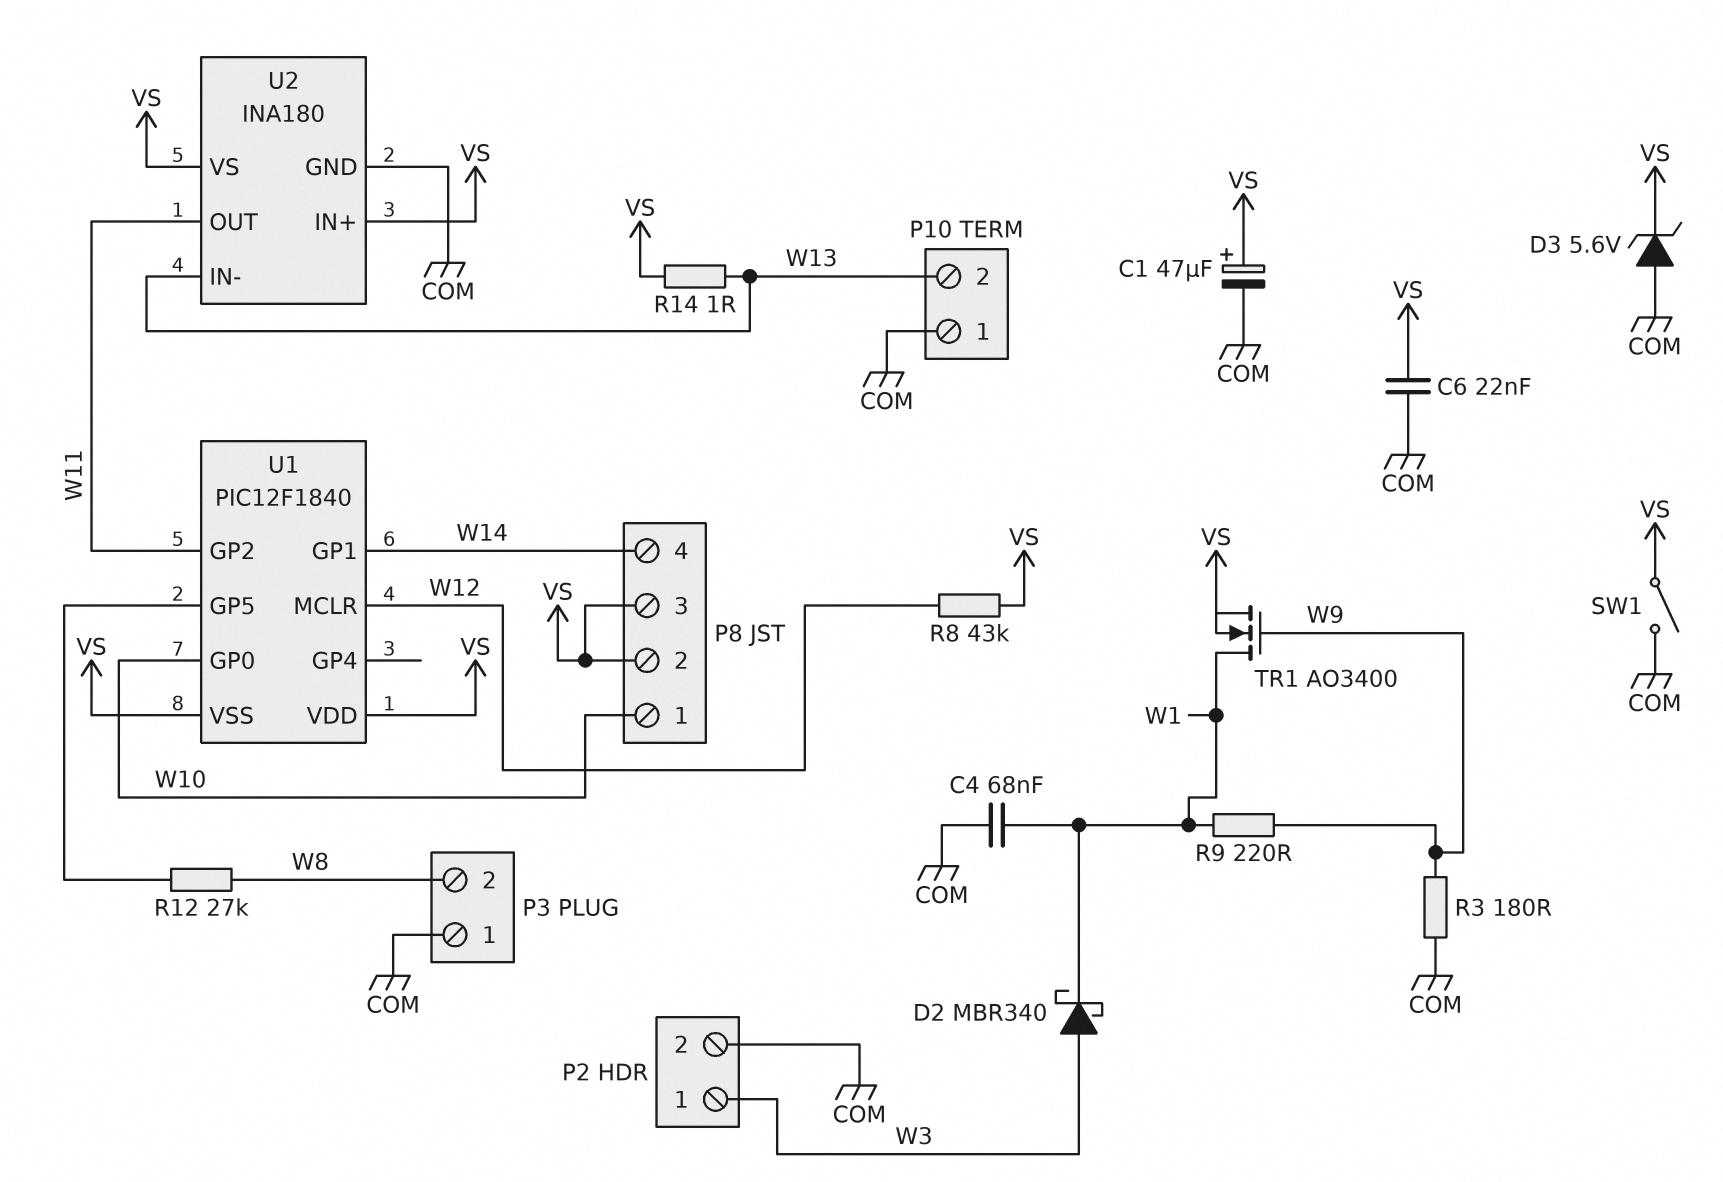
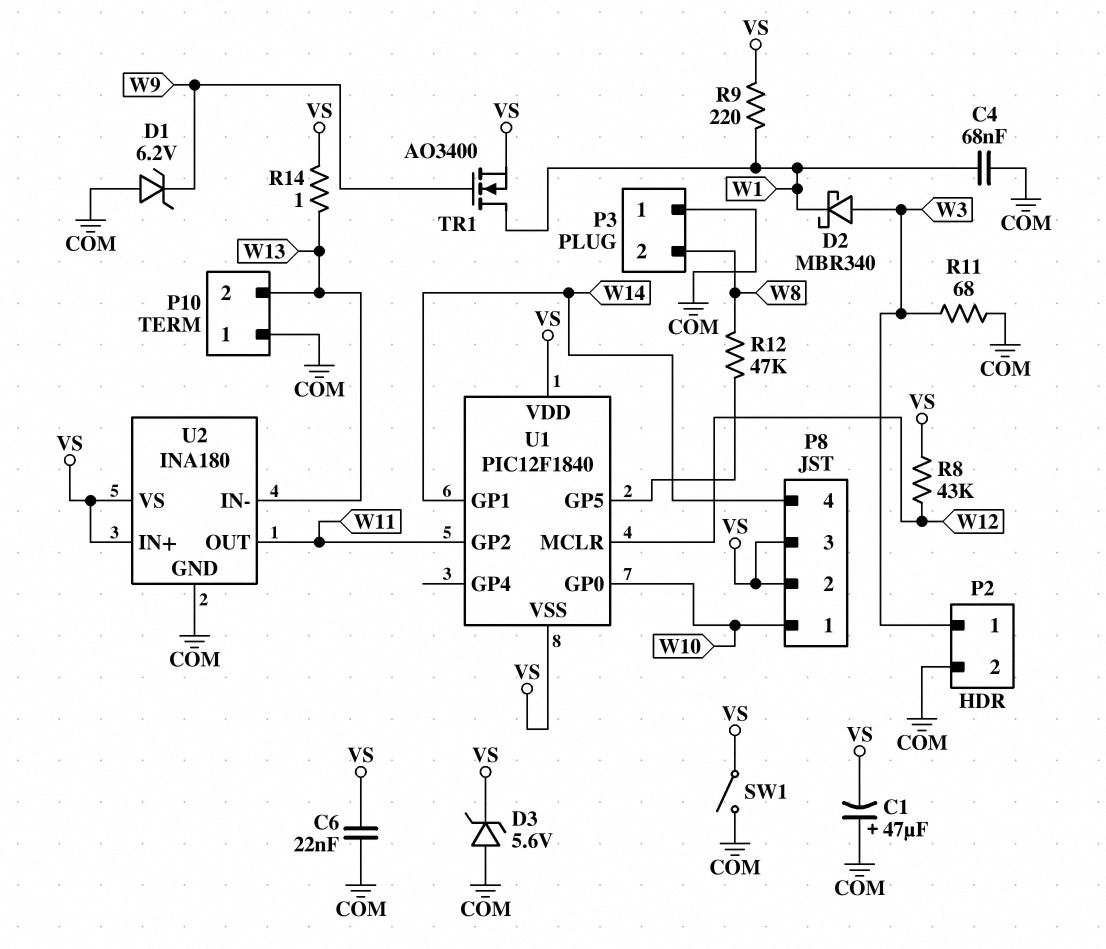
C1: 47uF (plus VS, minus COM) -> 47uF (plus COM, minus VS)
D1: none -> zener 6.2V (A COM, K W9)
R3: 180 (COM, W9) -> none
R9: 220 (W1, W9) -> 220 (VS, W1)
R11: none -> 68 (COM, W3)
R12: 27k (U1/GP5, W8) -> 47k (U1/GP5, W8)

